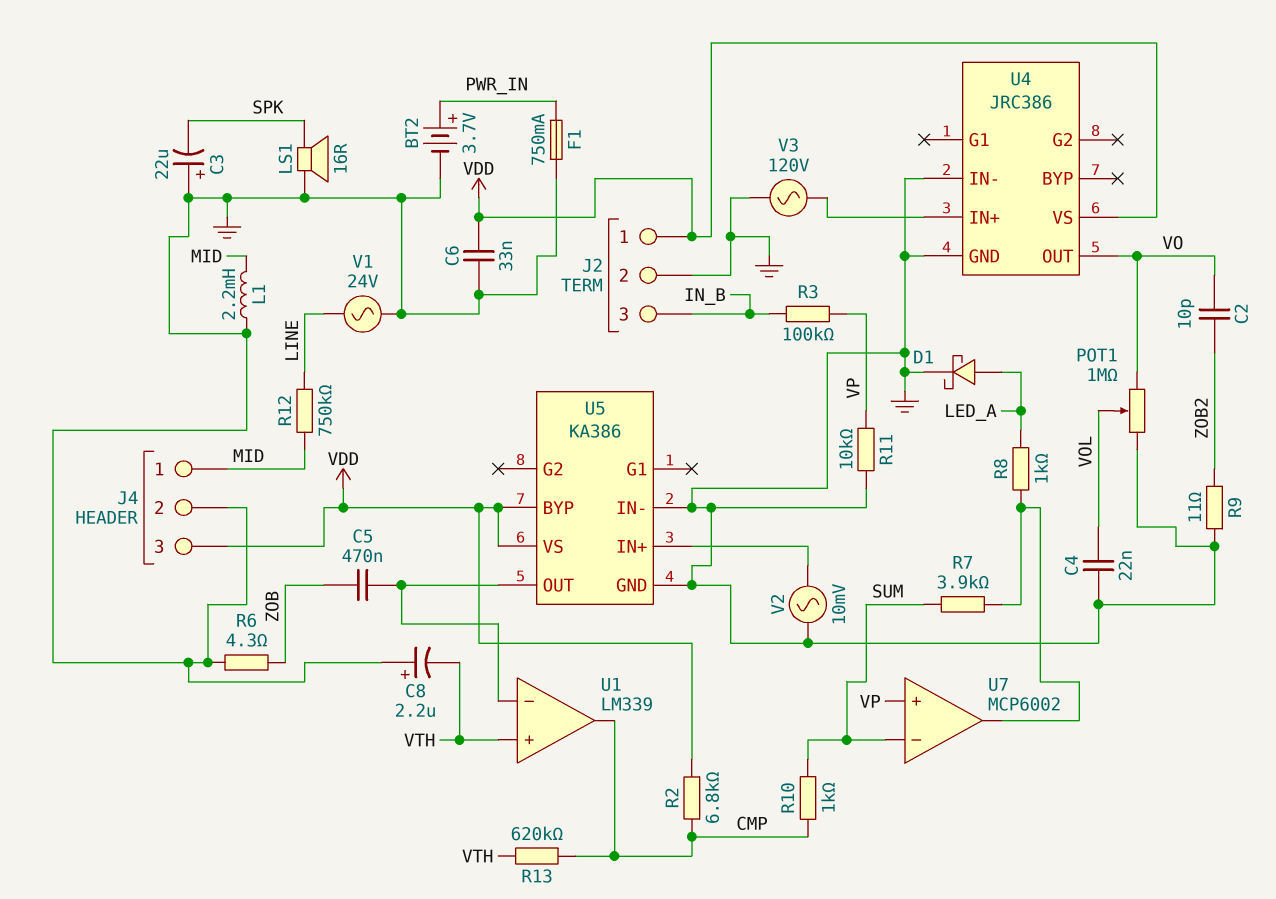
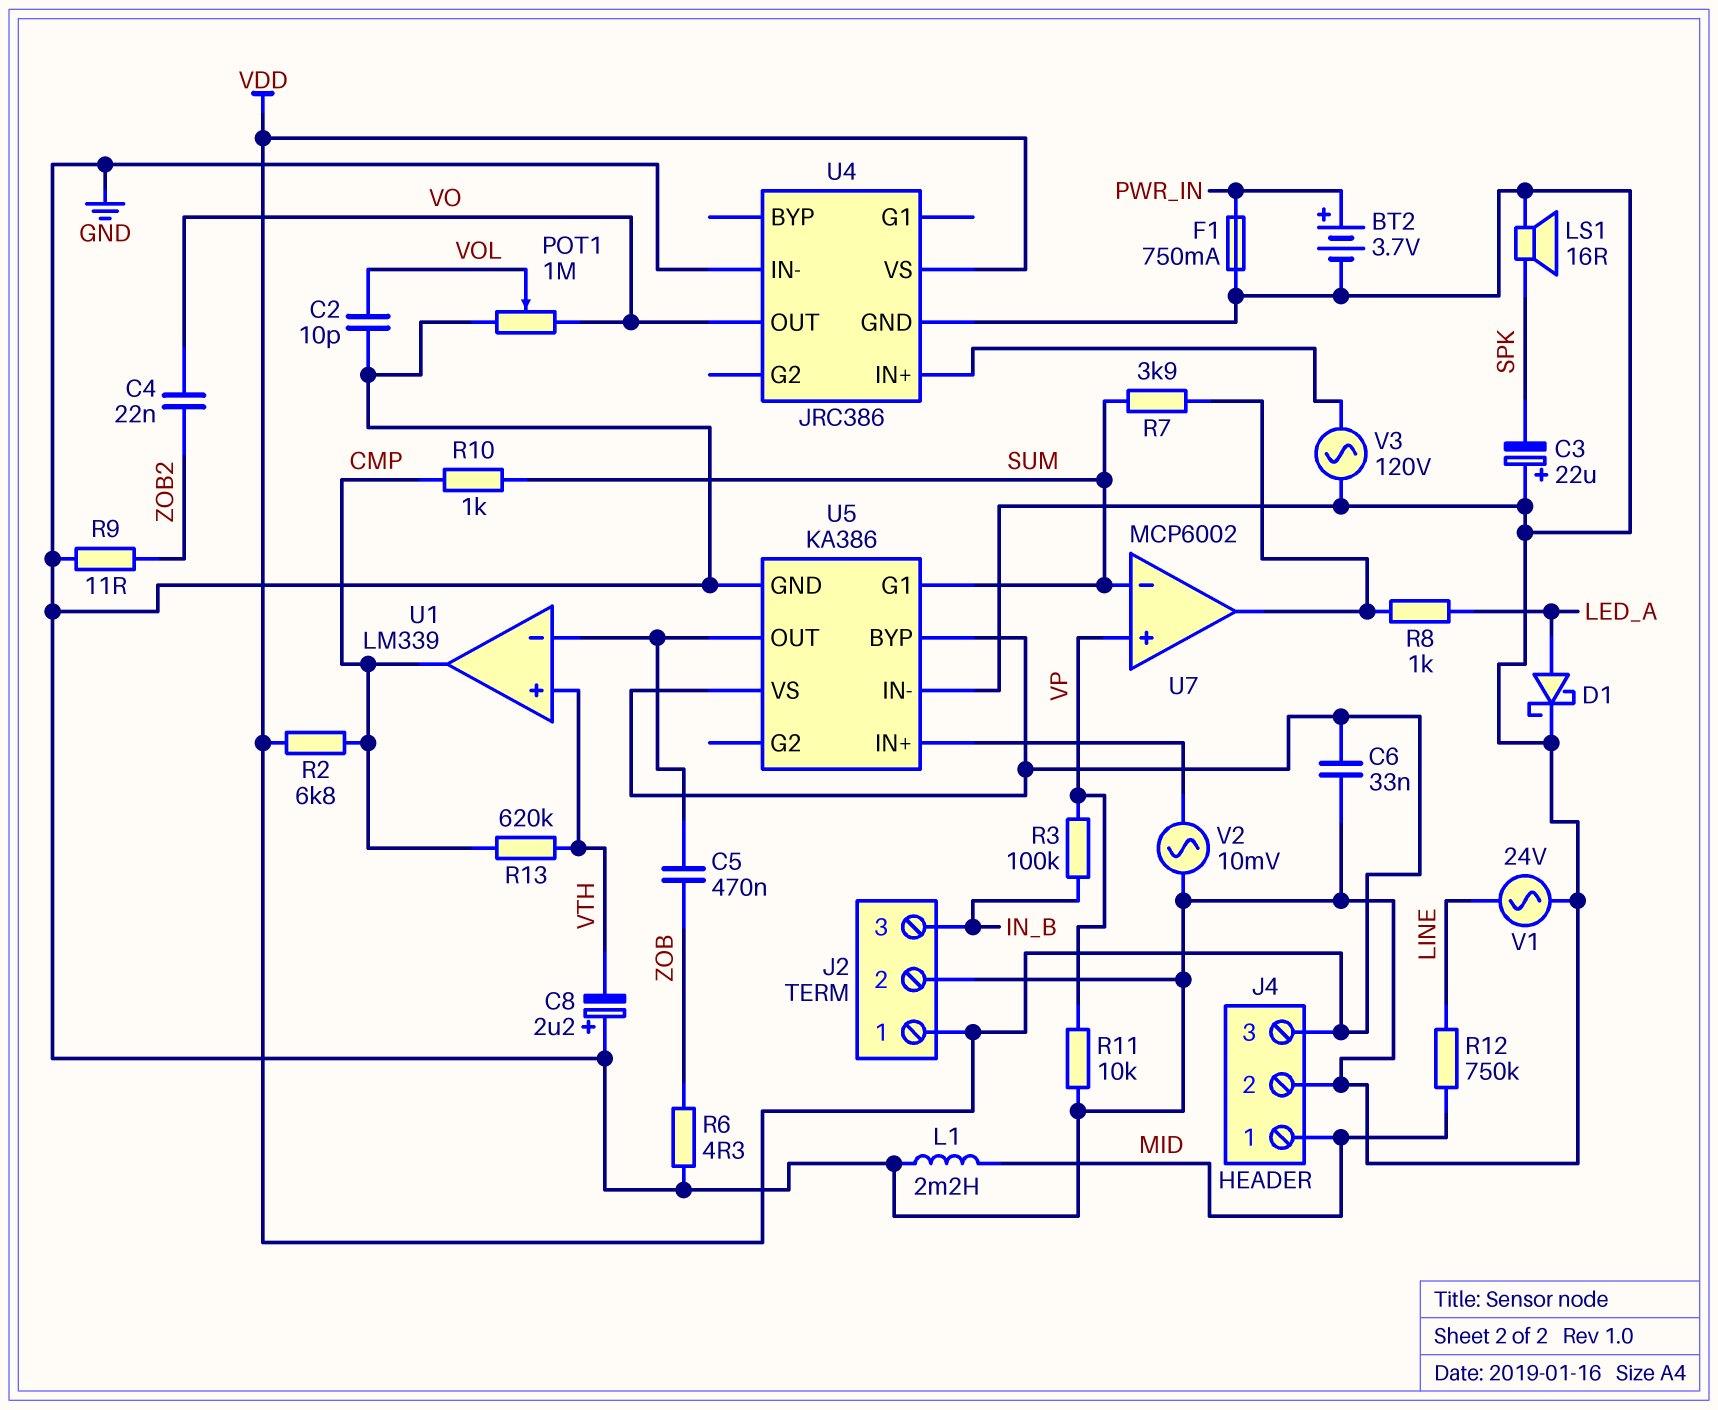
C2: 10pF (VO, ZOB2) -> 10pF (GND, VOL)
C4: 22nF (GND, VOL) -> 22nF (VO, ZOB2)
U5 pin G1: none -> SUM

